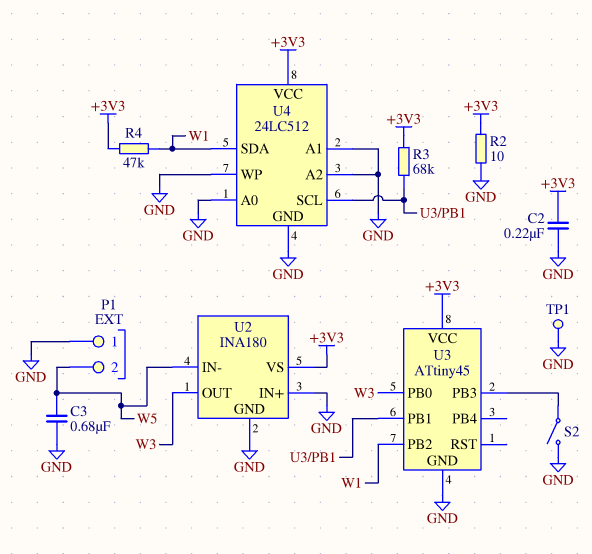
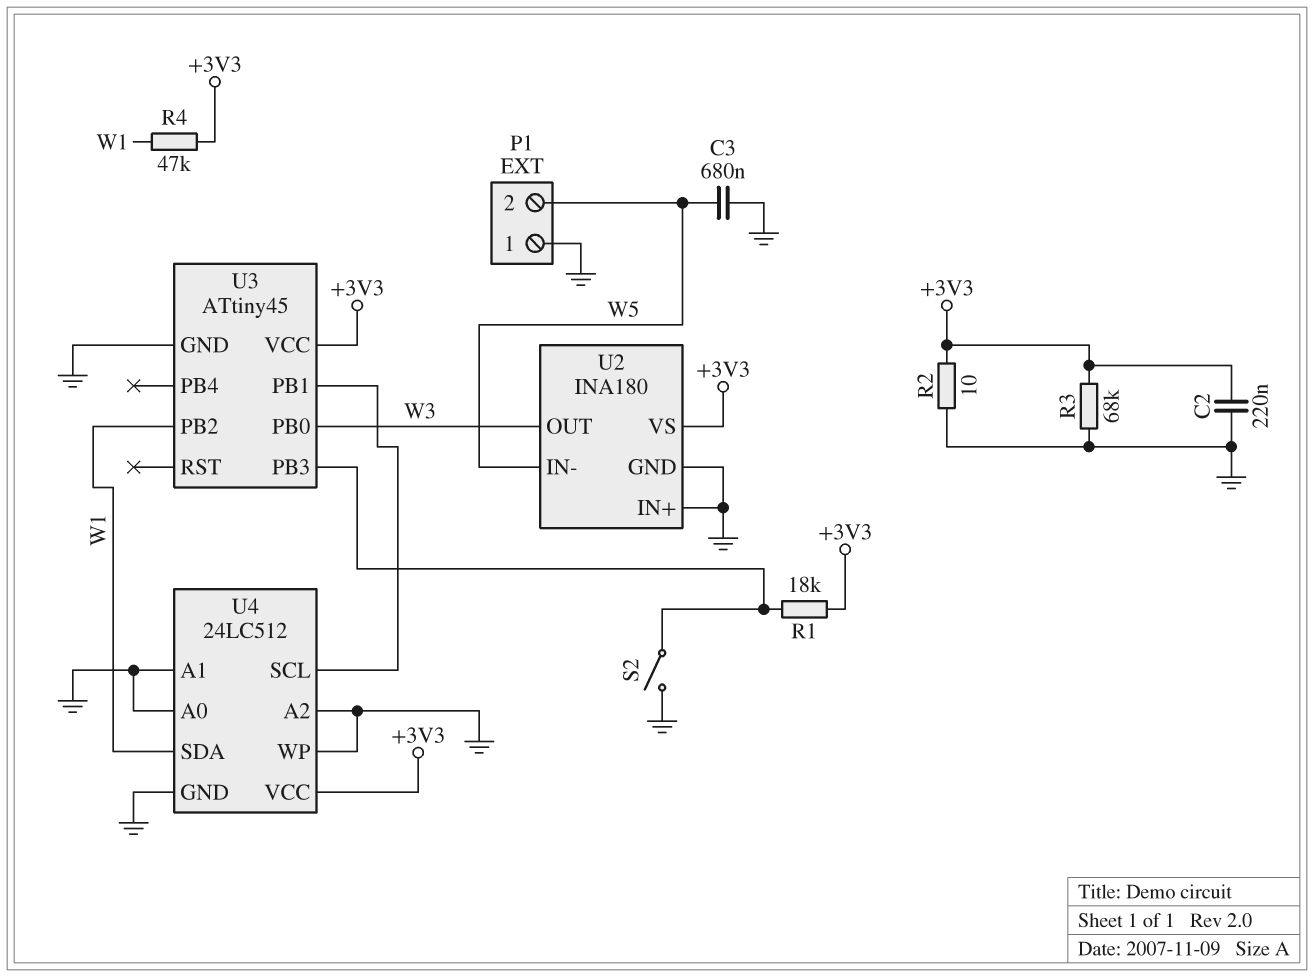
R1: none -> 18k (+3V3, U3/PB3)
R3: 68k (+3V3, U3/PB1) -> 68k (+3V3, GND)
TP1: test point (GND) -> none

